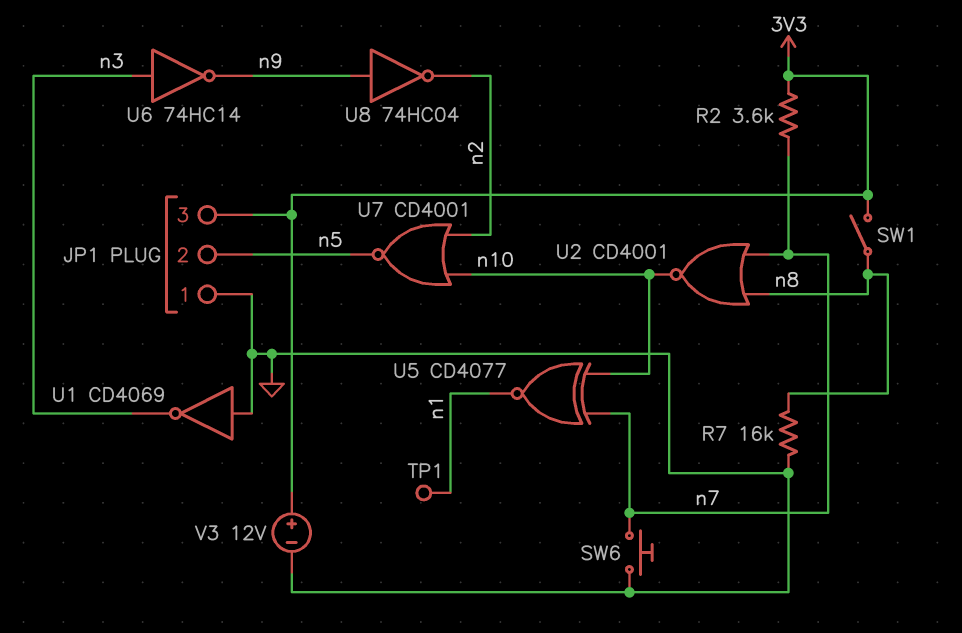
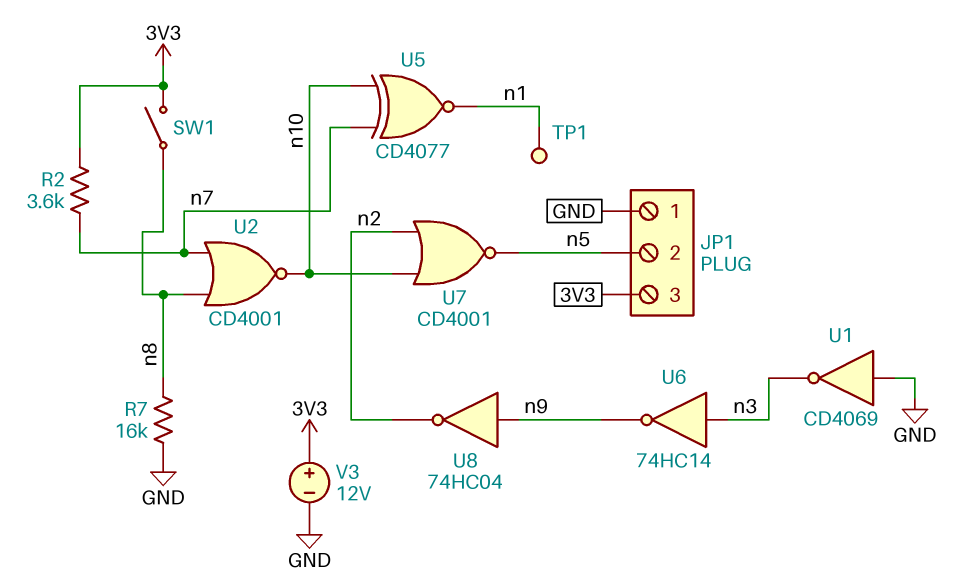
SW6: button (GND, n7) -> none

